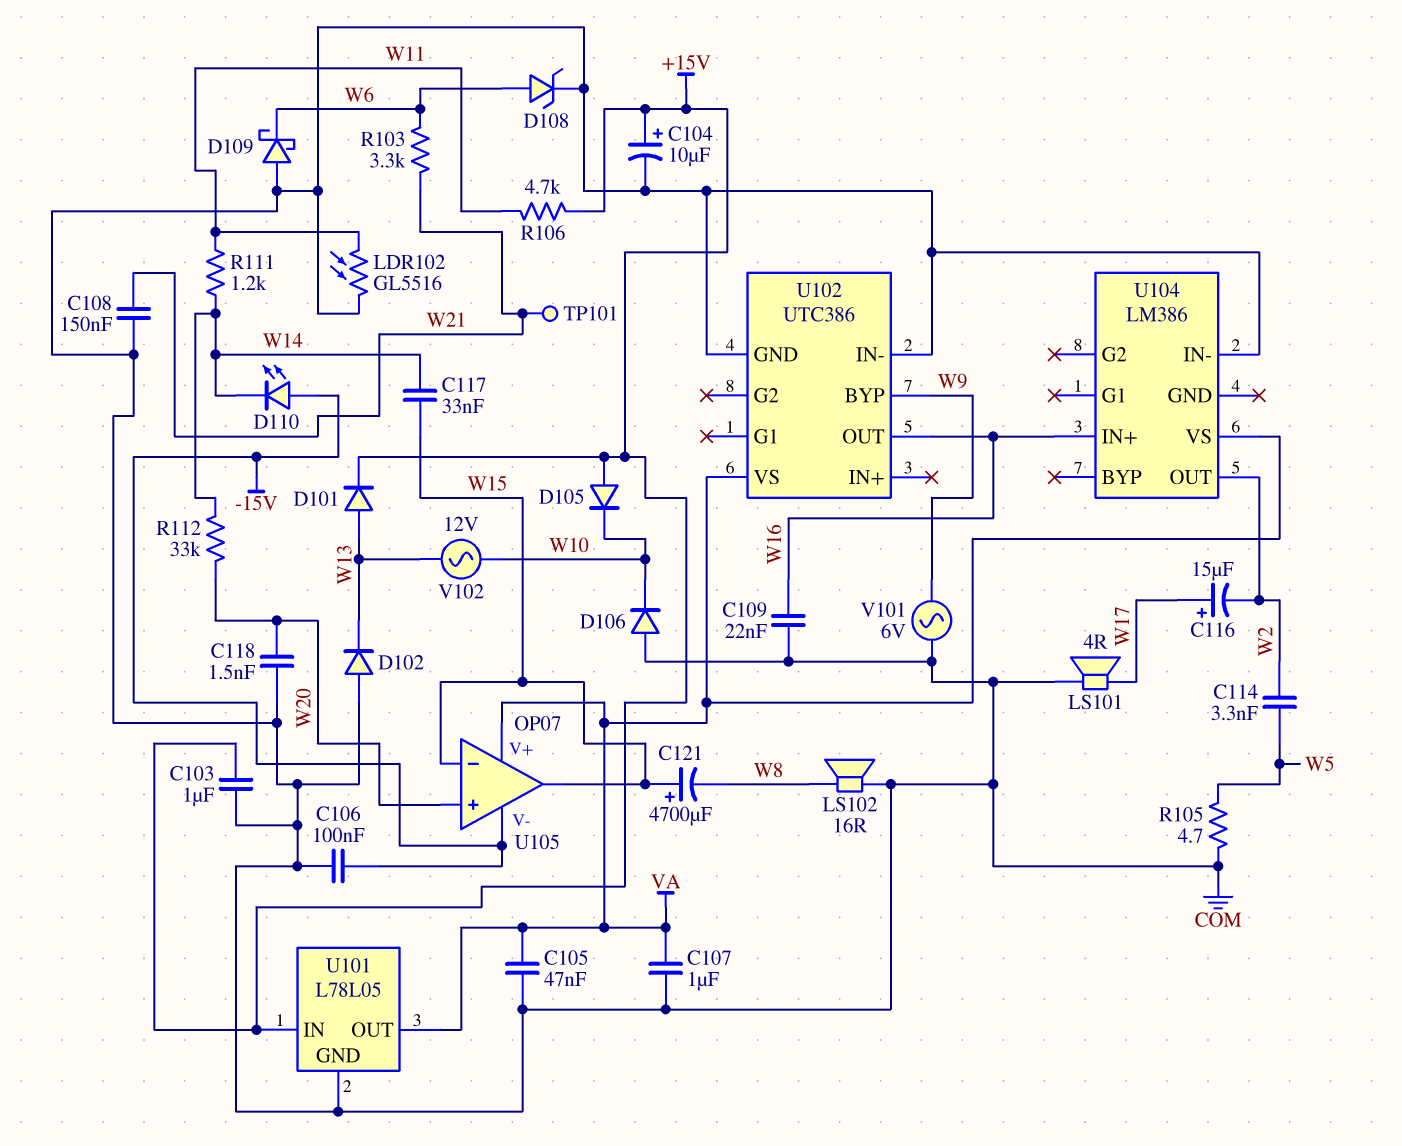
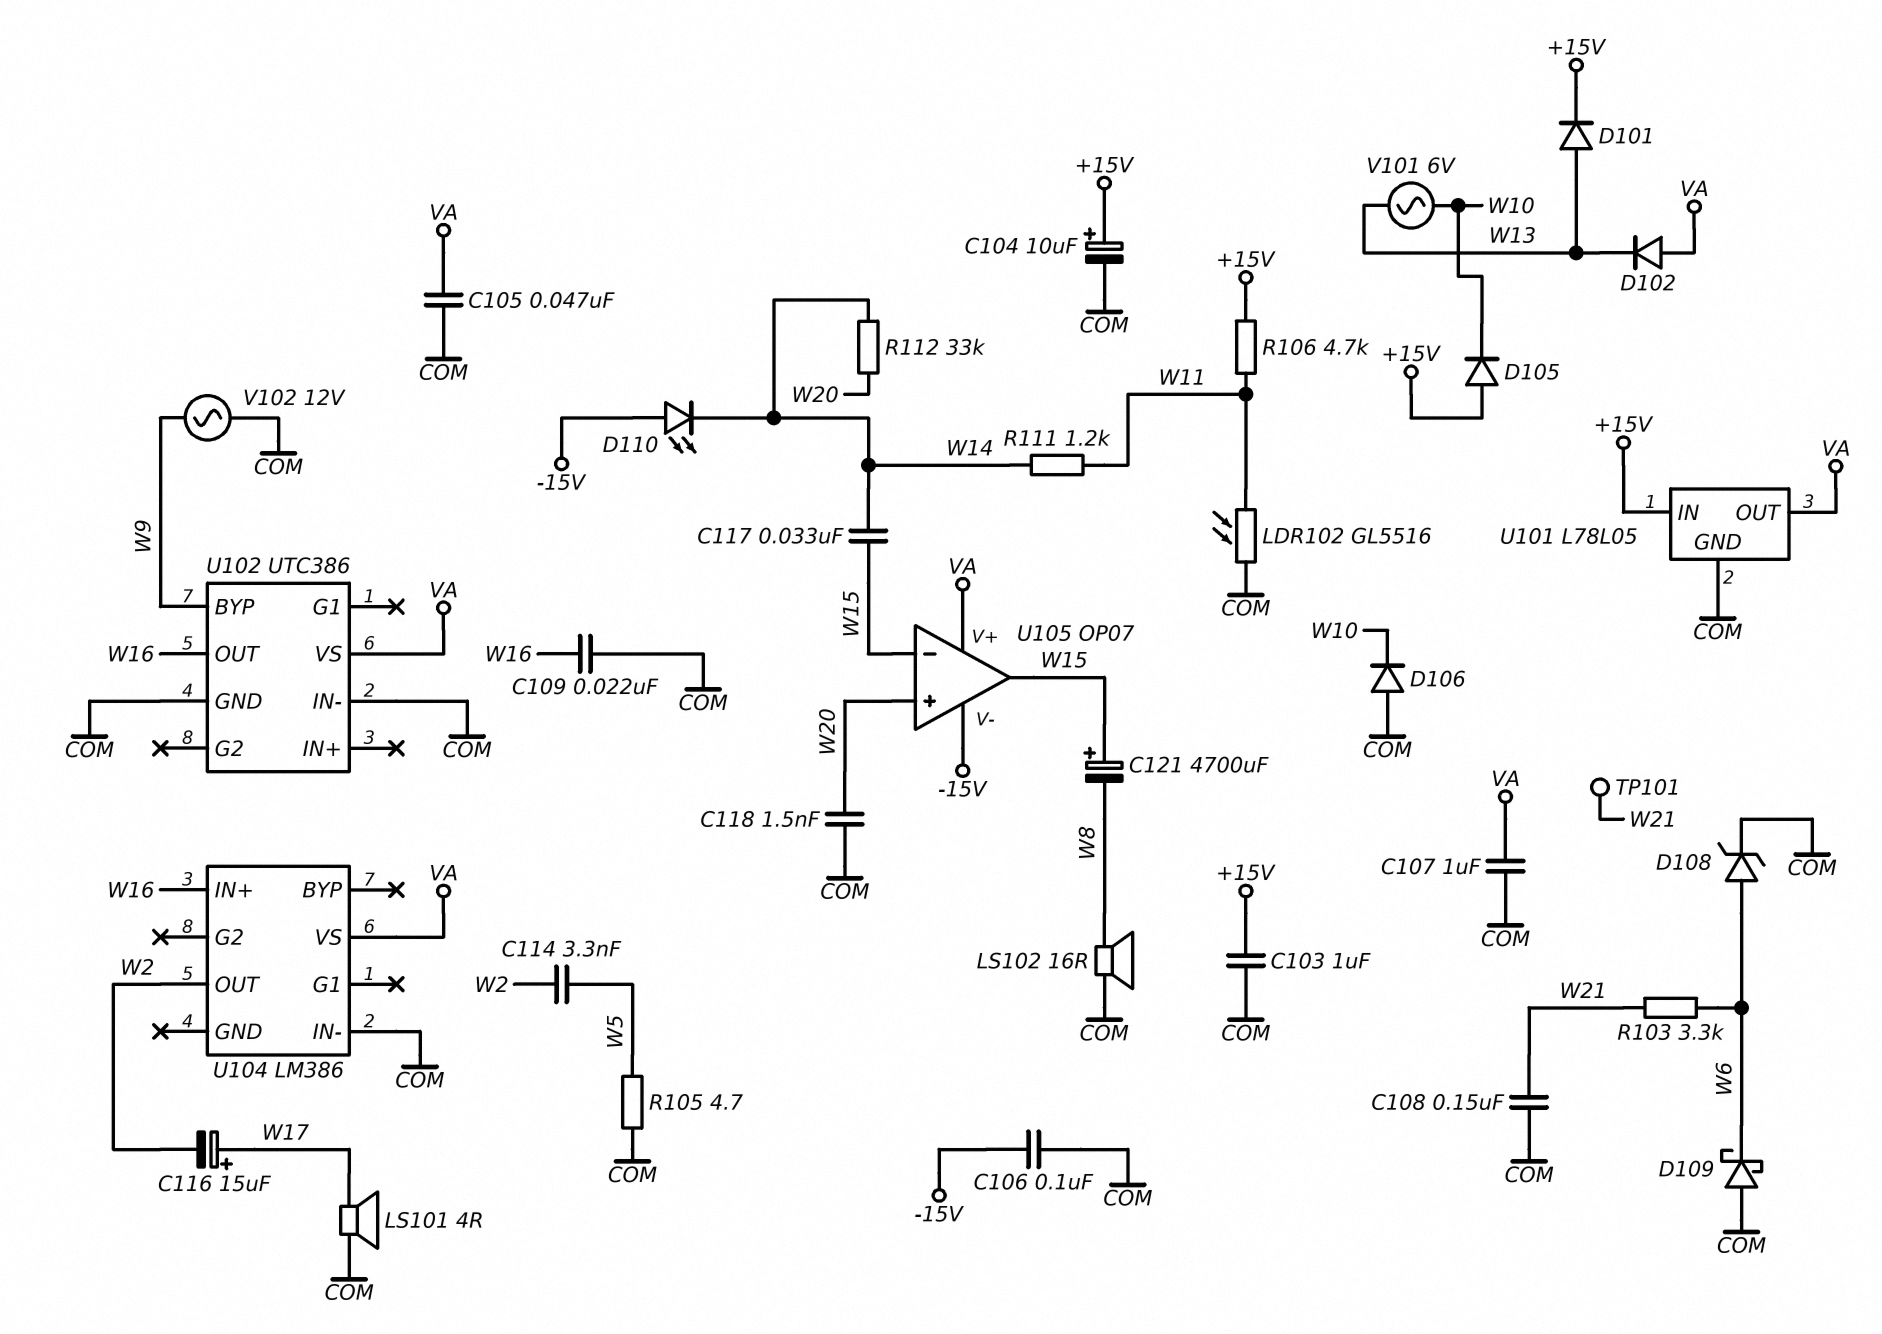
D102: diode (A COM, K W13) -> diode (A VA, K W13)
V101: AC 6V (COM, W9) -> AC 6V (W10, W13)
V102: AC 12V (W10, W13) -> AC 12V (COM, W9)

